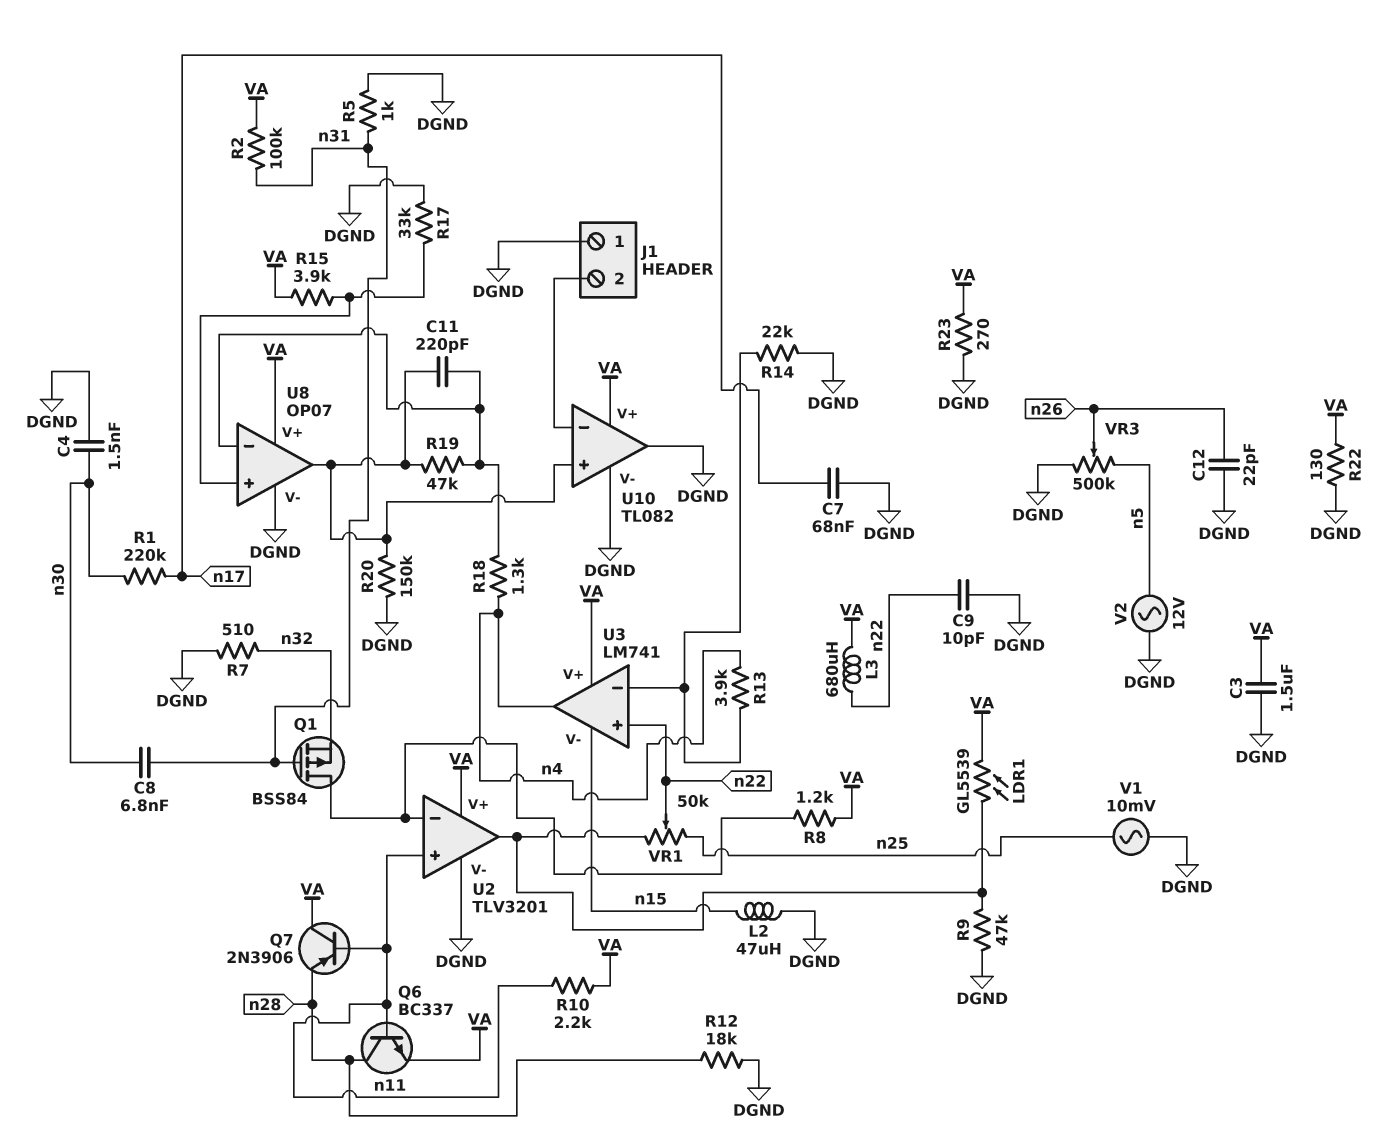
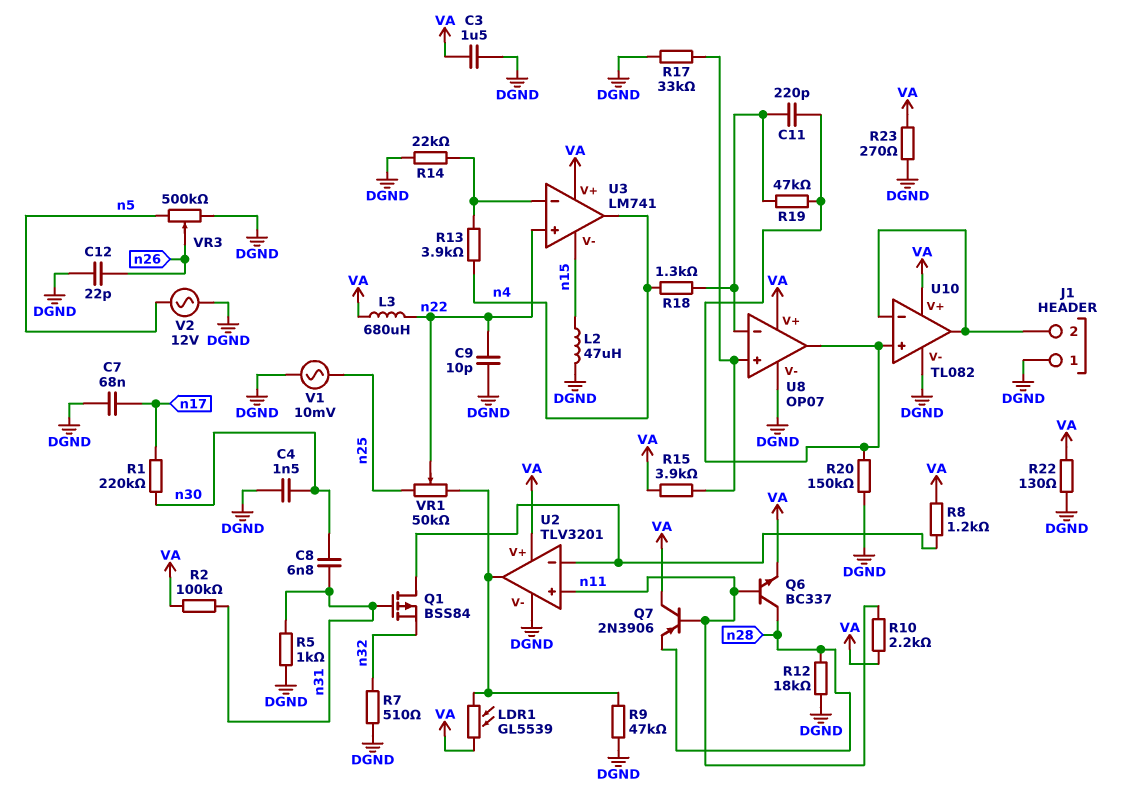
U10 pin out: DGND -> J1/2

